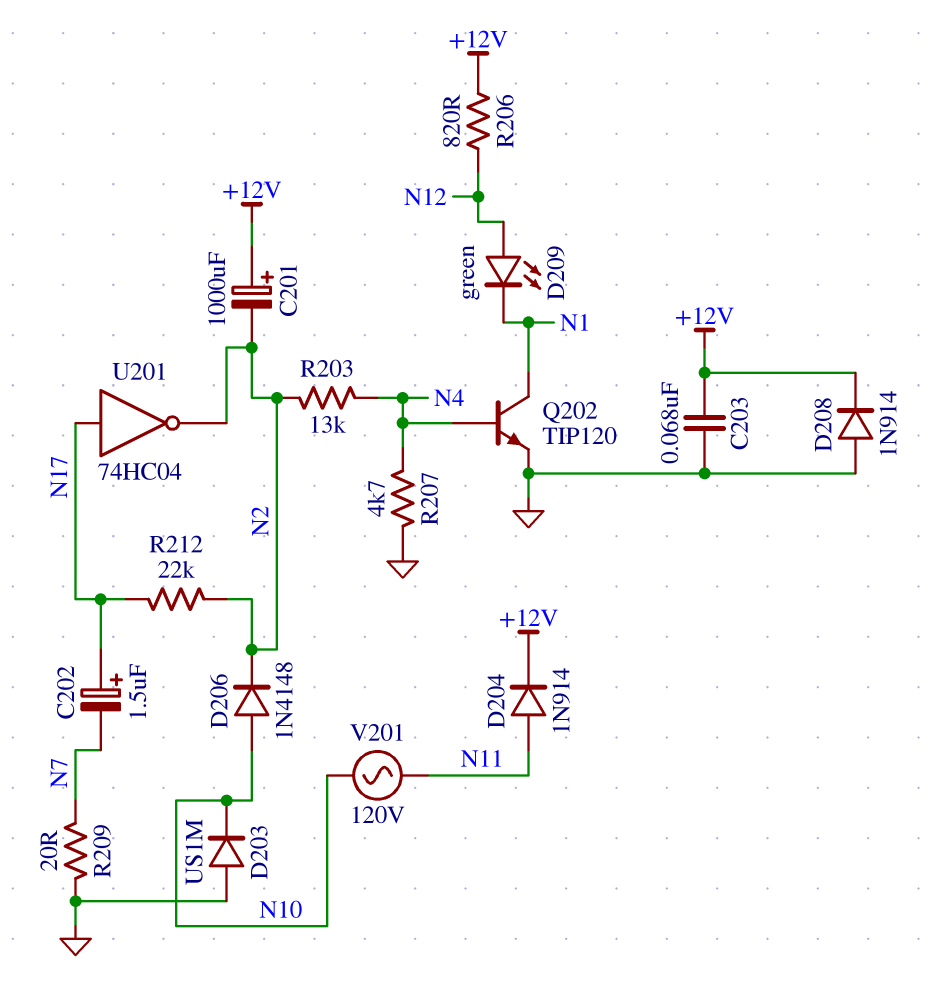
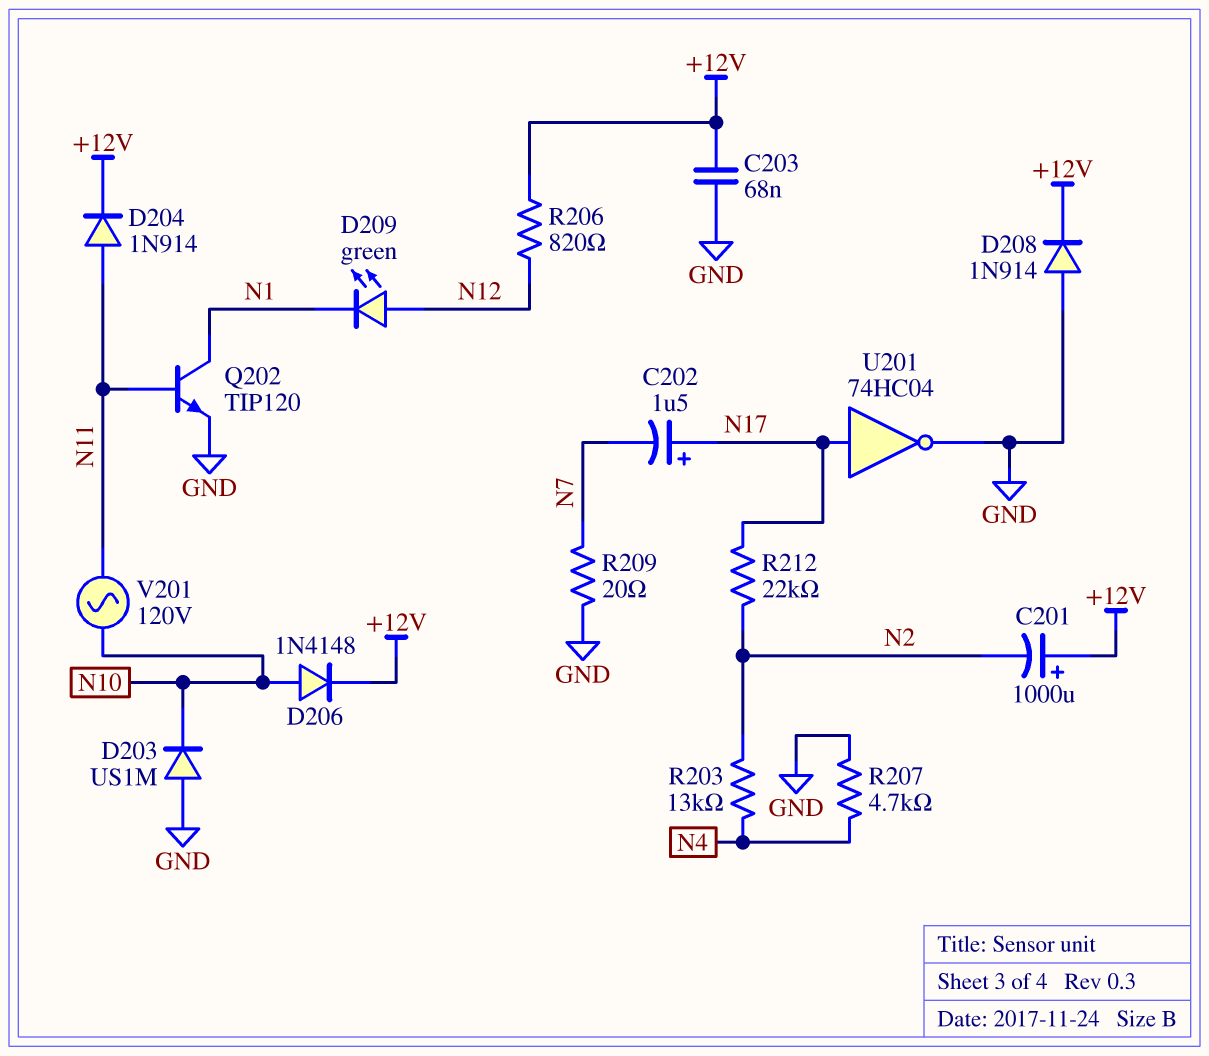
D206: diode 1N4148 (A N10, K N2) -> diode 1N4148 (A N10, K +12V)
Q202: NPN TIP120 (B N4, C N1, E GND) -> NPN TIP120 (B N11, C N1, E GND)
U201: NOT 74HC04 (in N17, out N2) -> NOT 74HC04 (in N17, out GND)

